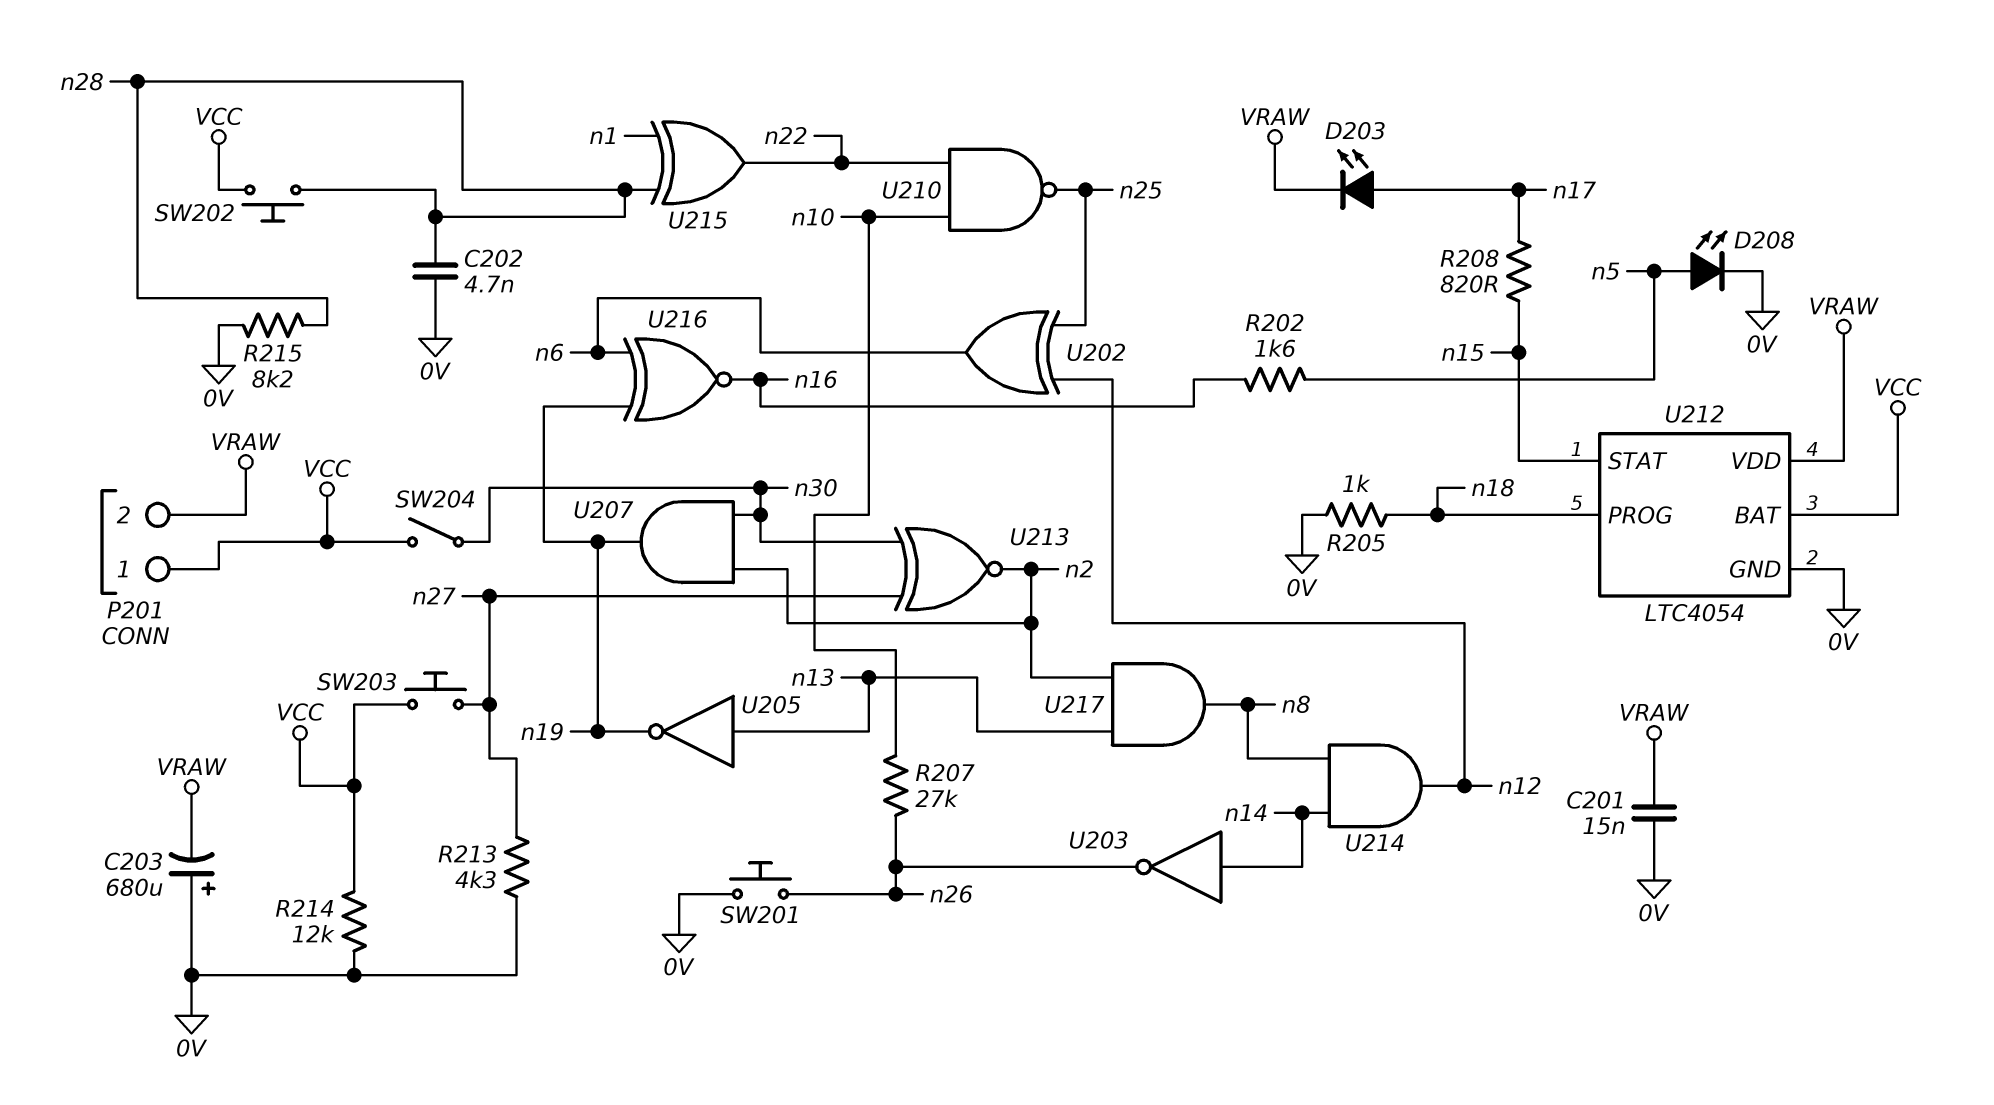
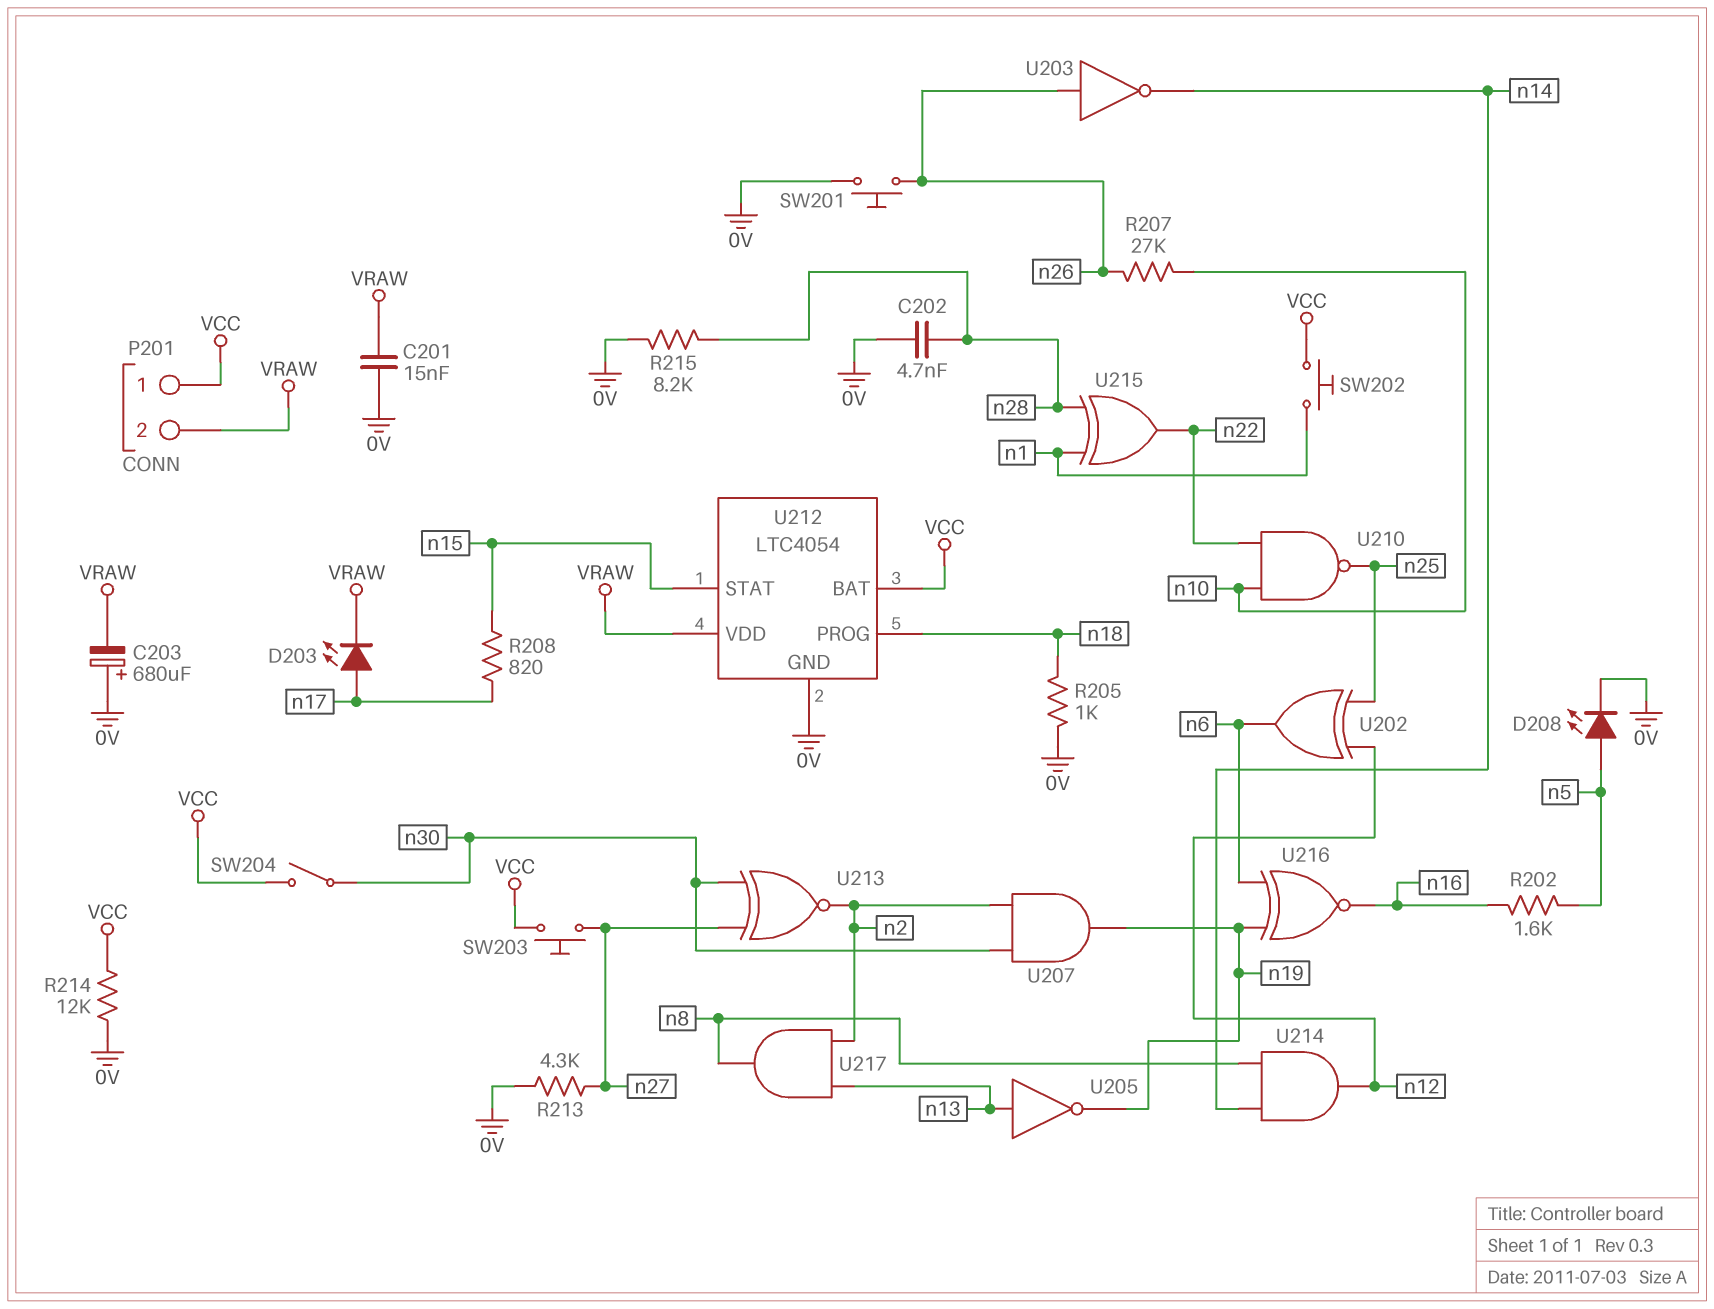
SW202: button (VCC, n28) -> button (VCC, n1)
U203: NOT (in n14, out n26) -> NOT (in n26, out n14)

